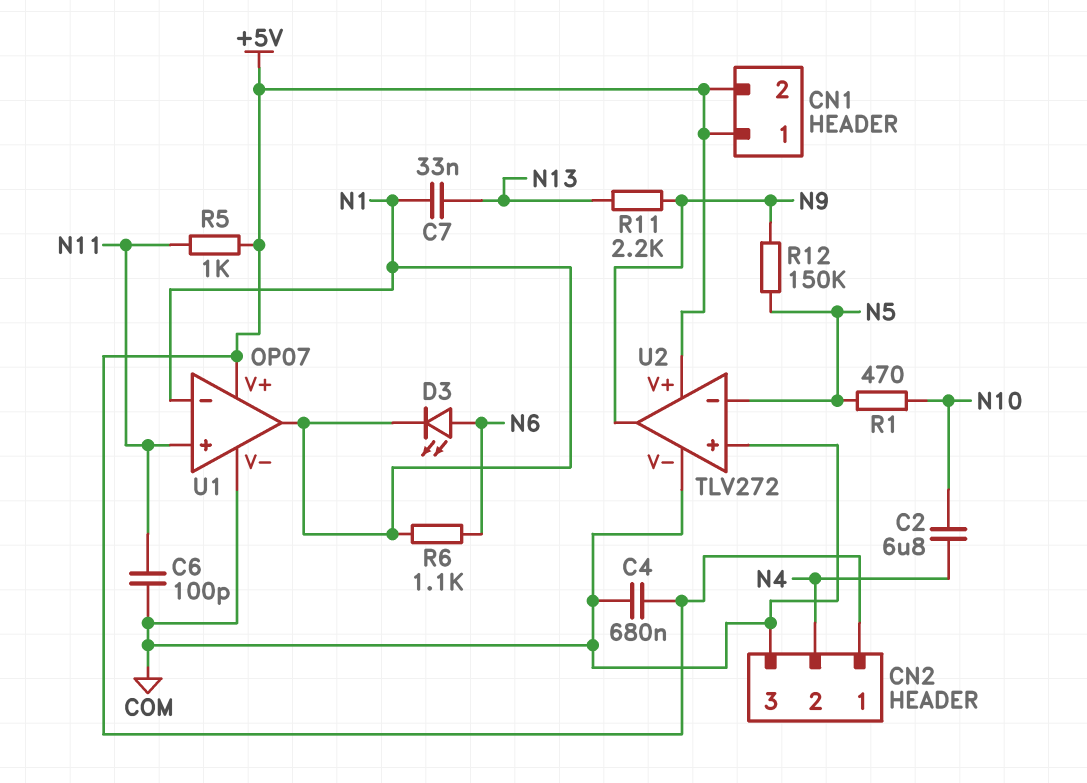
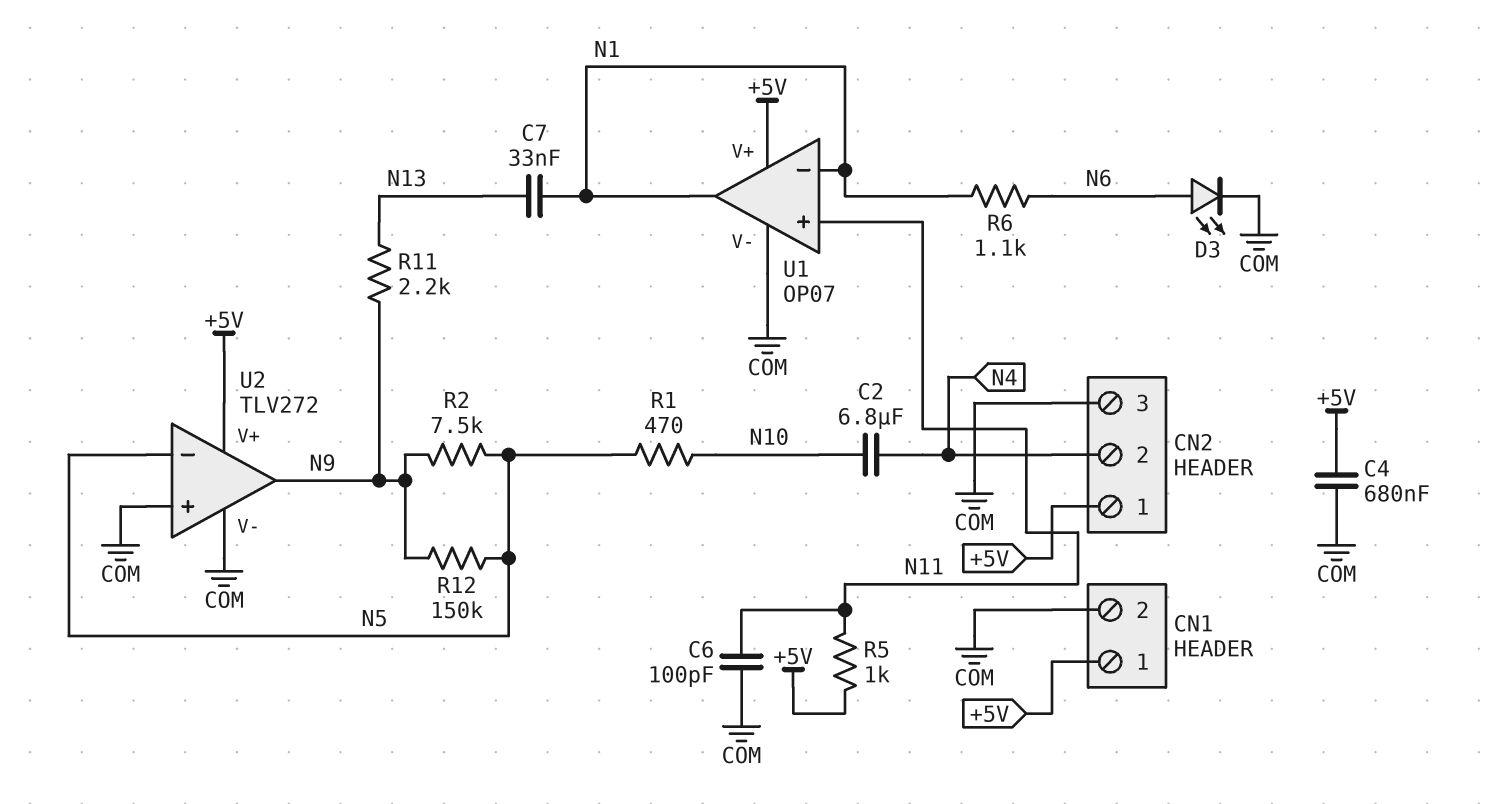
CN1 pin 2: +5V -> COM
D3: LED (A N6, K N1) -> LED (A N6, K COM)
R2: none -> 7.5k (N5, N9)

